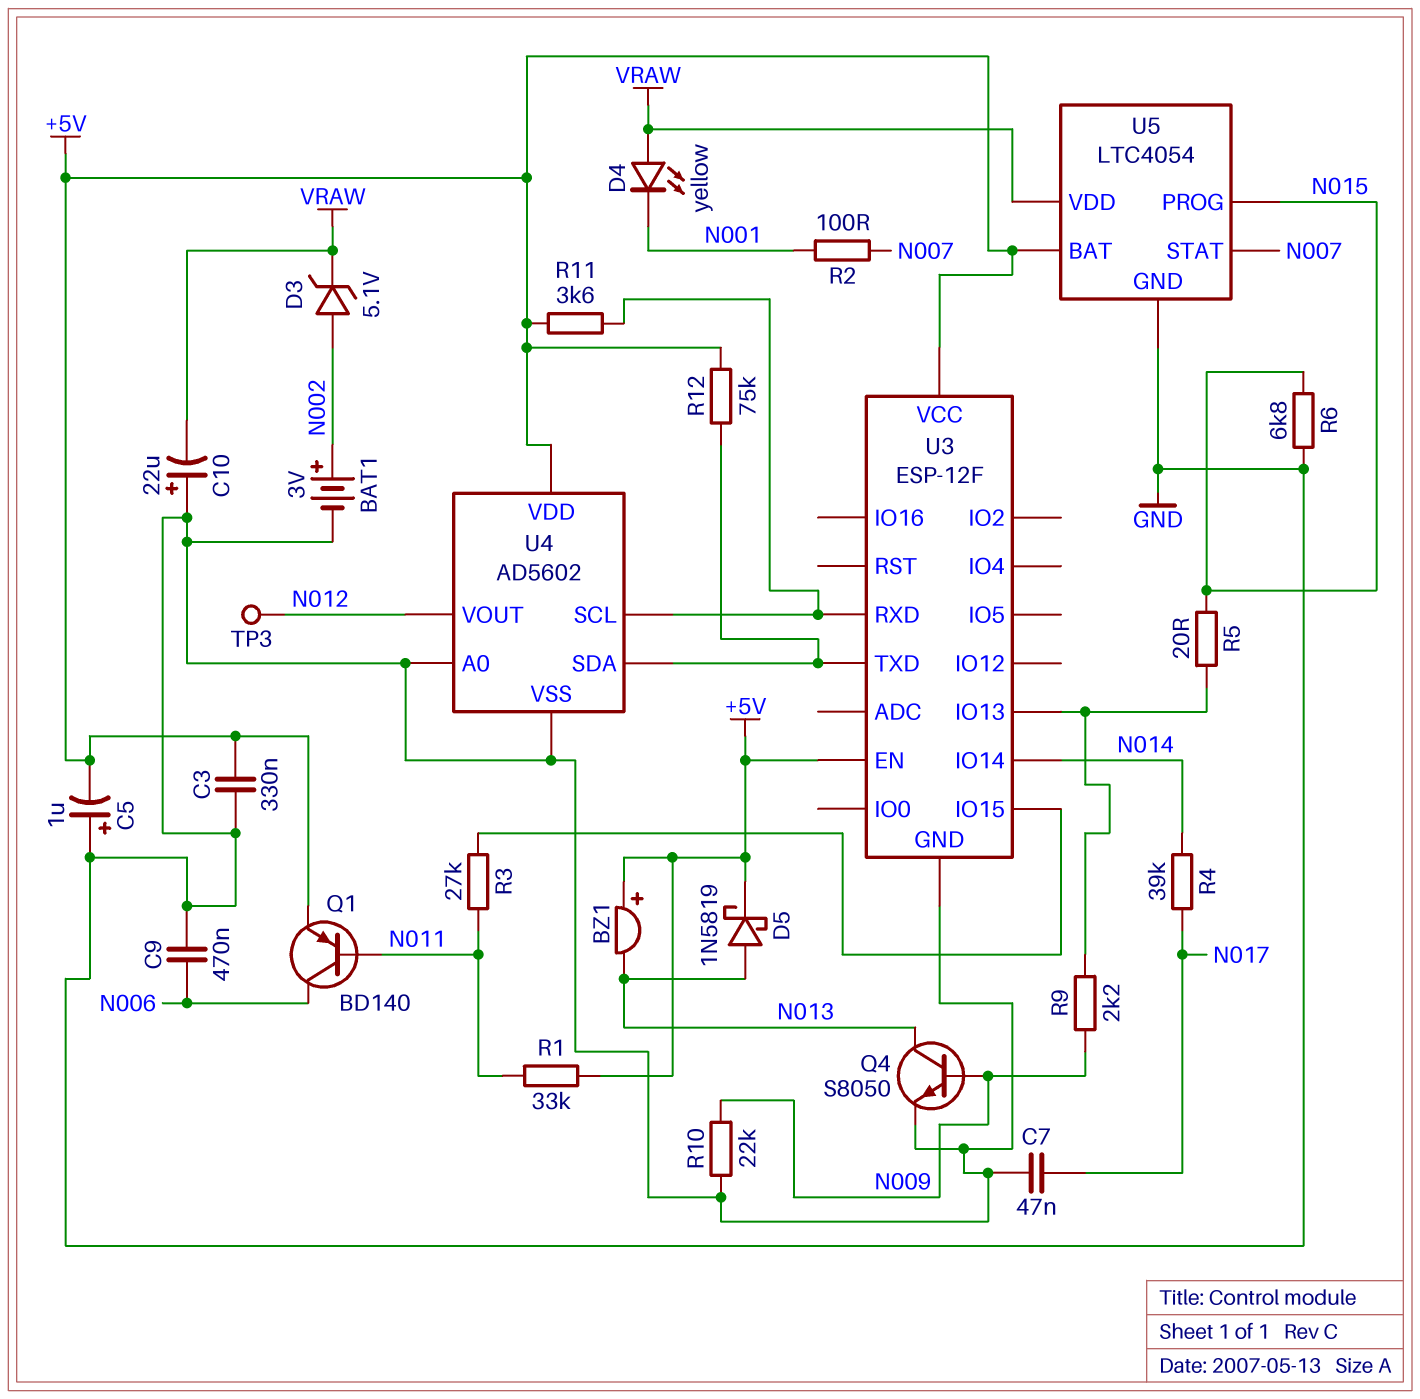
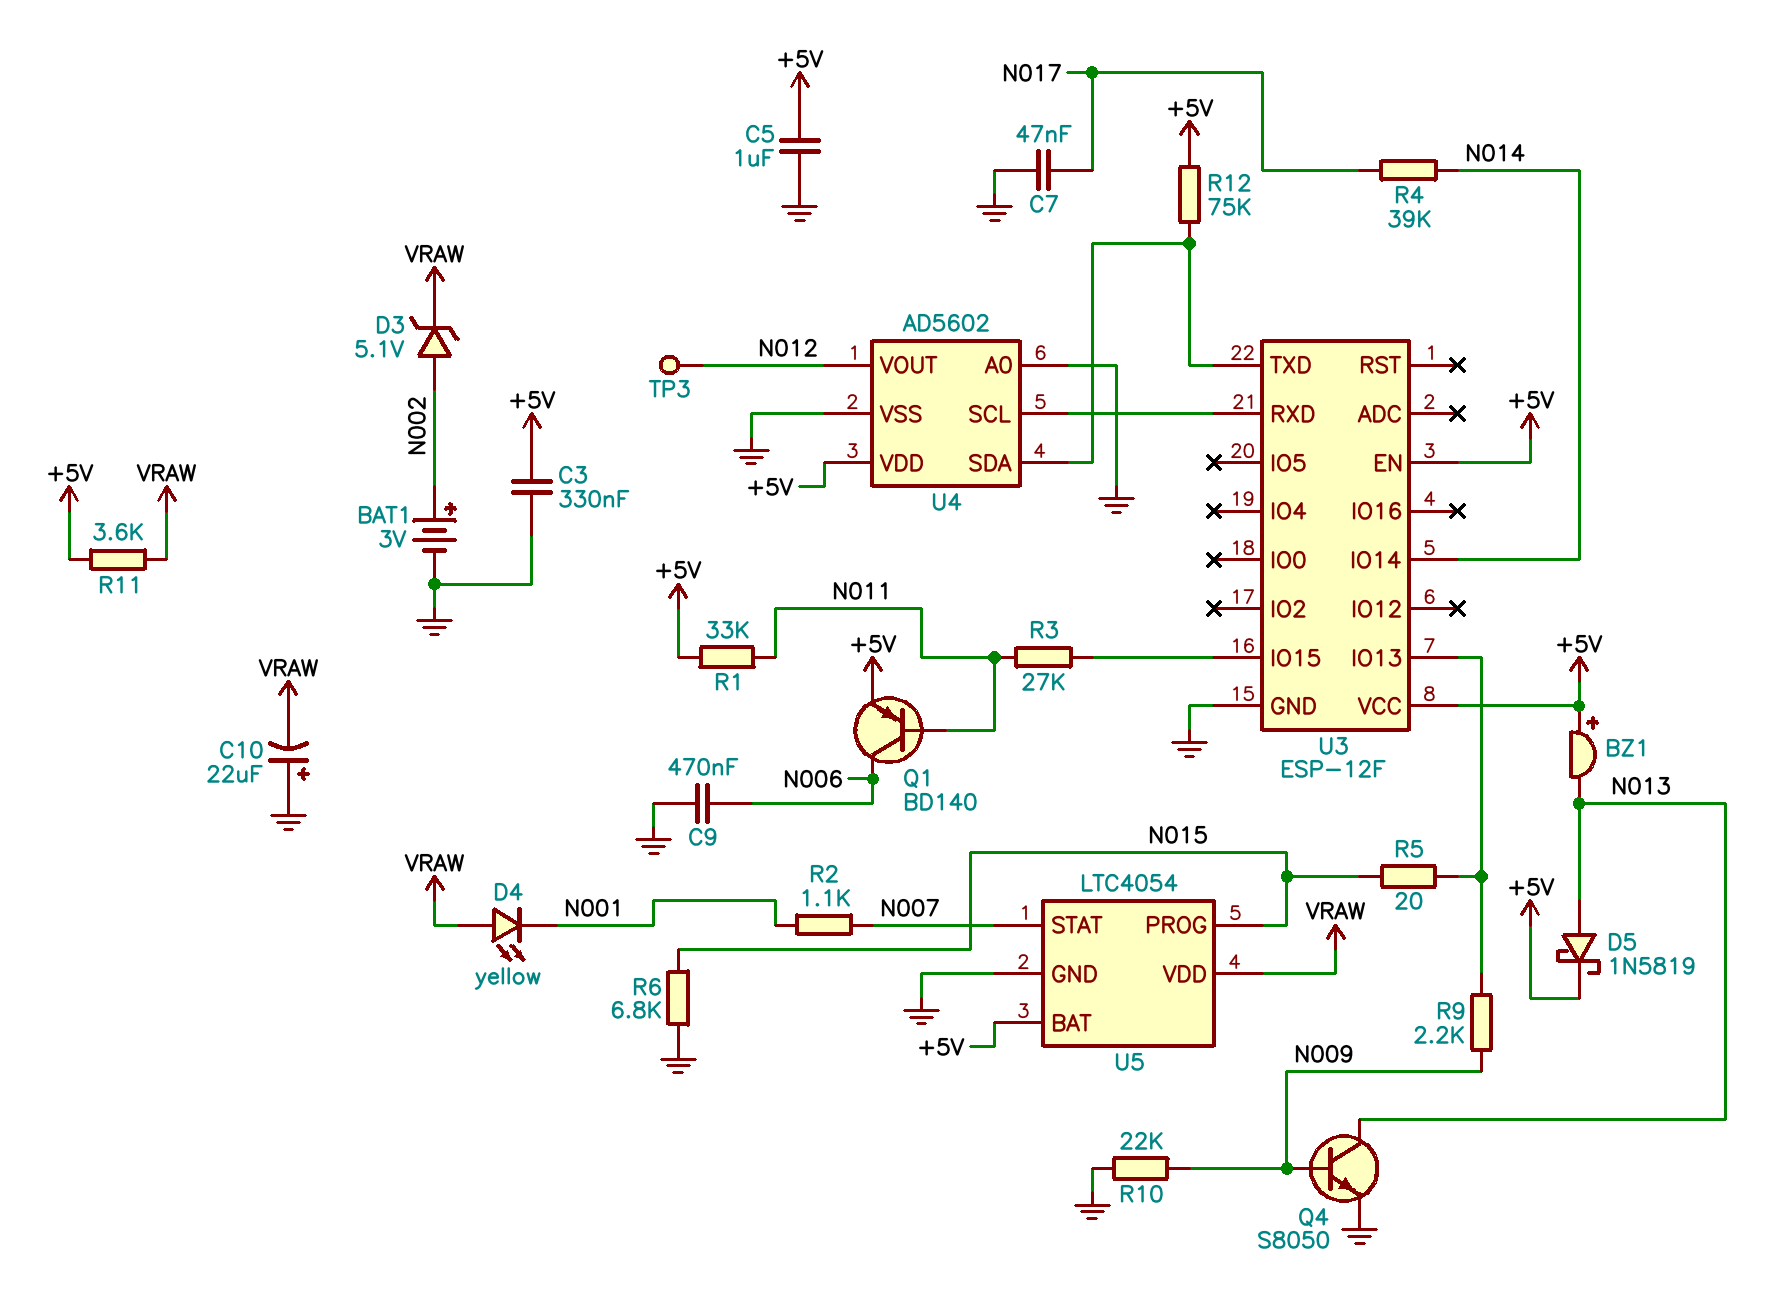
C5: 1uF (plus GND, minus +5V) -> 1uF (+5V, GND)
R2: 100 (N001, N007) -> 1.1k (N001, N007)
R11: 3.6k (+5V, U3/RXD) -> 3.6k (+5V, VRAW)

